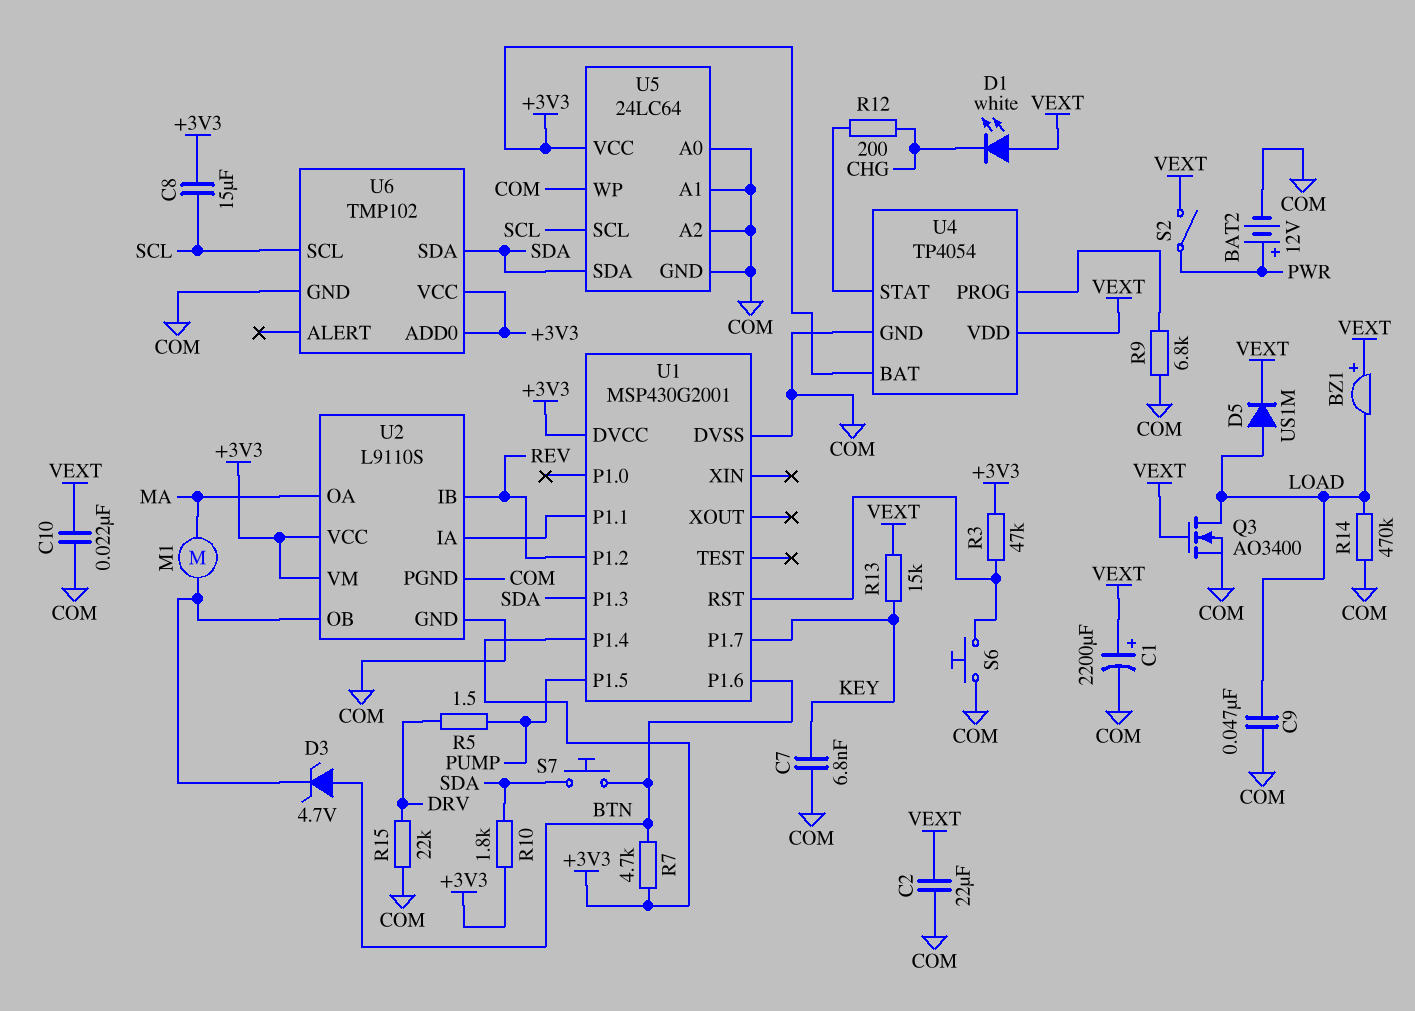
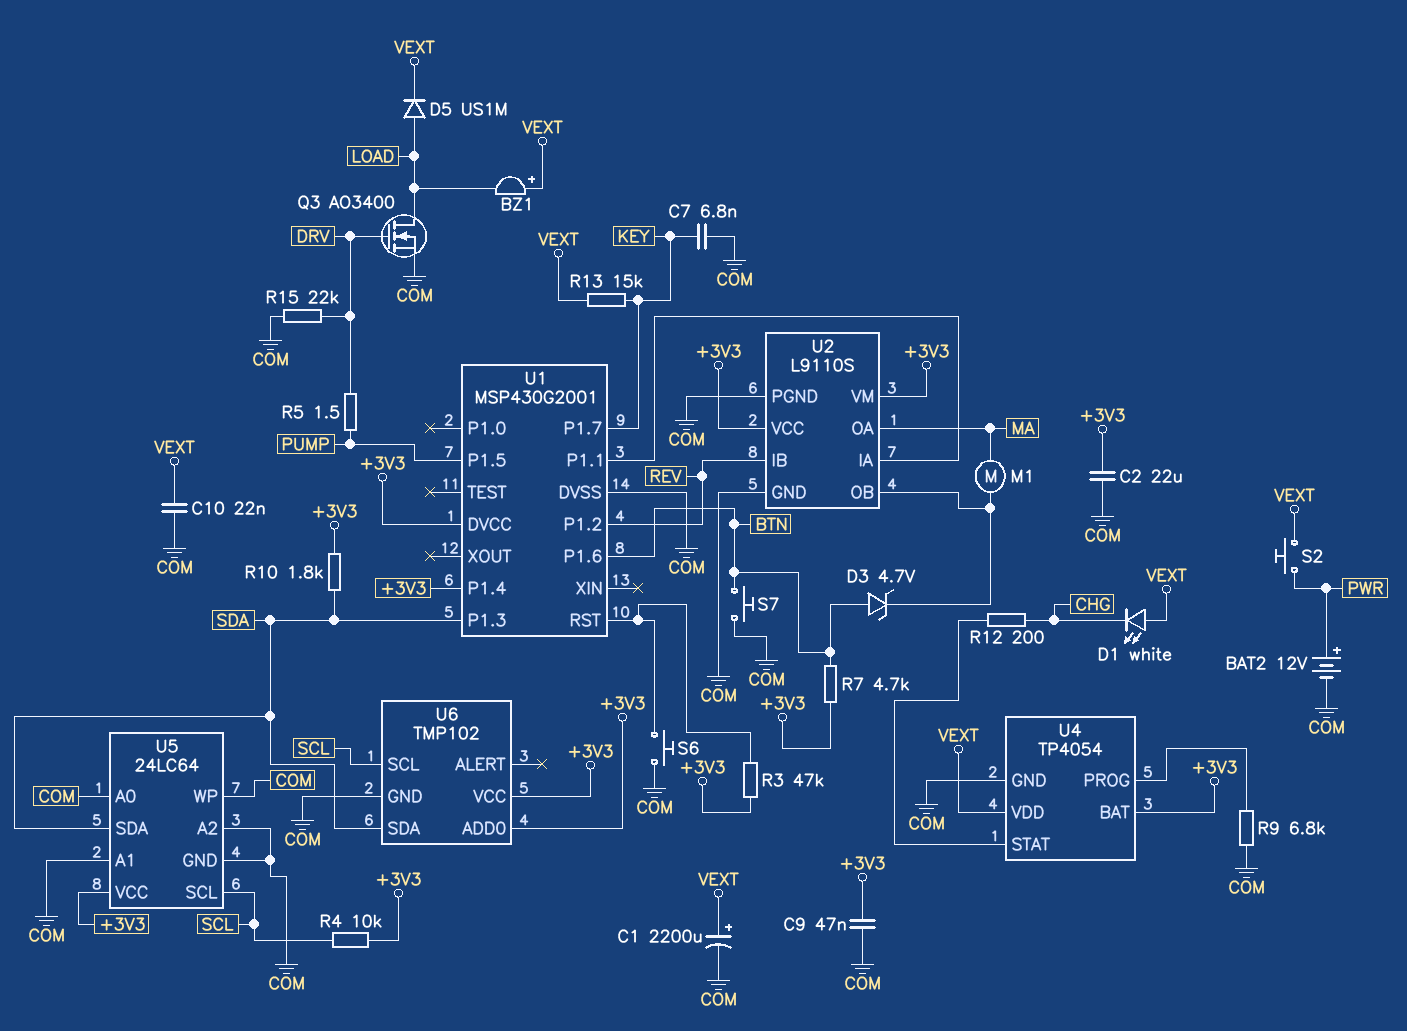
C2: 22uF (COM, VEXT) -> 22uF (+3V3, COM)
C8: 15uF (+3V3, SCL) -> none
C9: 47nF (COM, LOAD) -> 47nF (+3V3, COM)
Q3: NMOS AO3400 (G VEXT, D LOAD, S COM) -> NMOS AO3400 (G DRV, D LOAD, S COM)
R4: none -> 10k (+3V3, SCL)
R14: 470k (COM, LOAD) -> none
S2: switch (PWR, VEXT) -> button (PWR, VEXT)
S7: button (BTN, SDA) -> button (BTN, COM)

